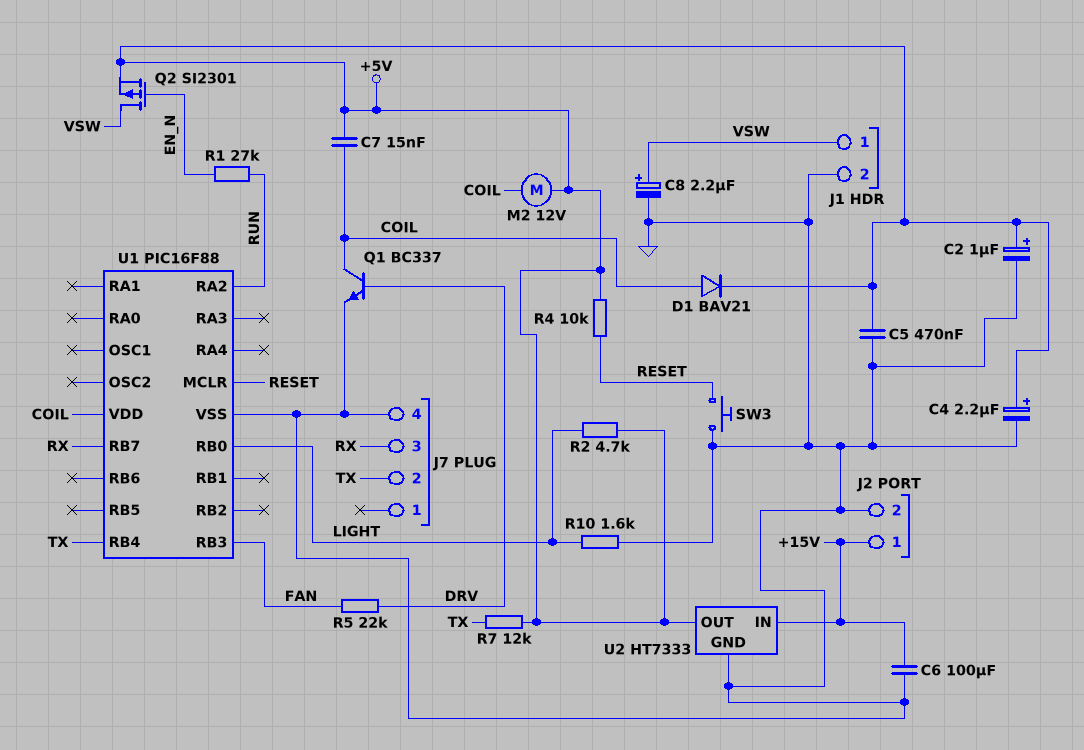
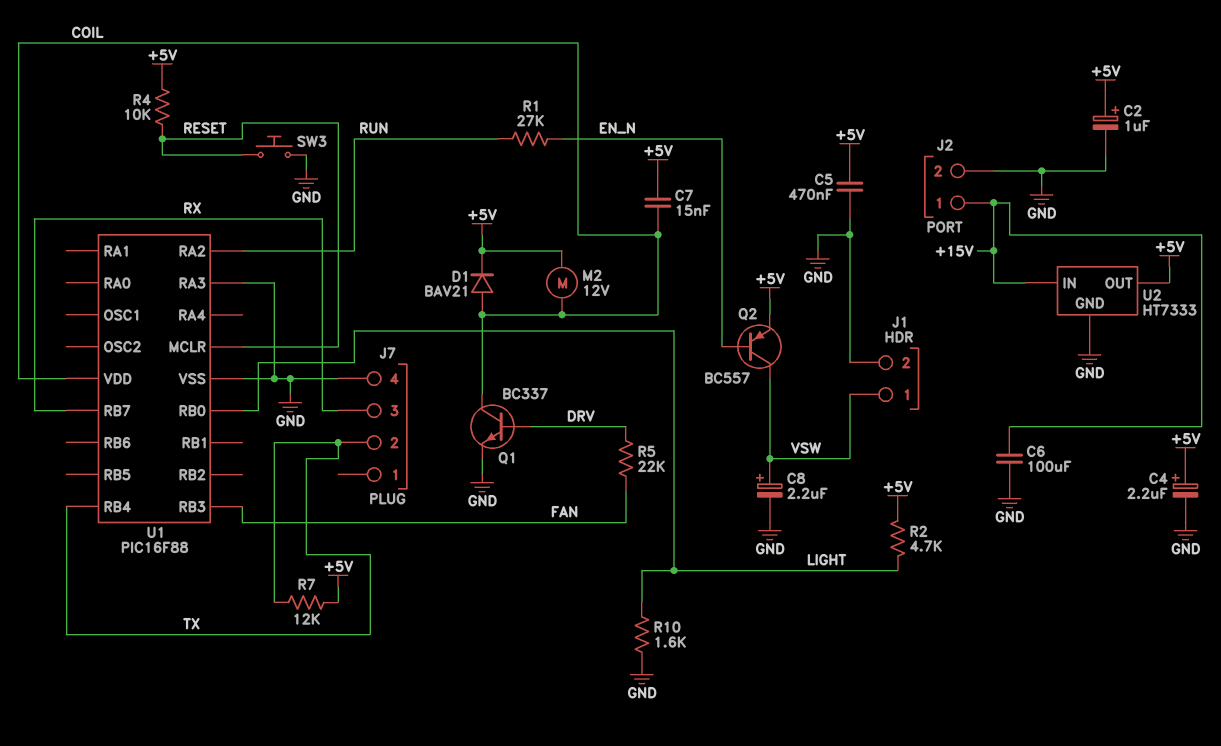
Q2: PMOS SI2301 (G EN_N, D VSW, S +5V) -> PNP BC557 (B EN_N, C VSW, E +5V)
U1 pin RA3: none -> GND

